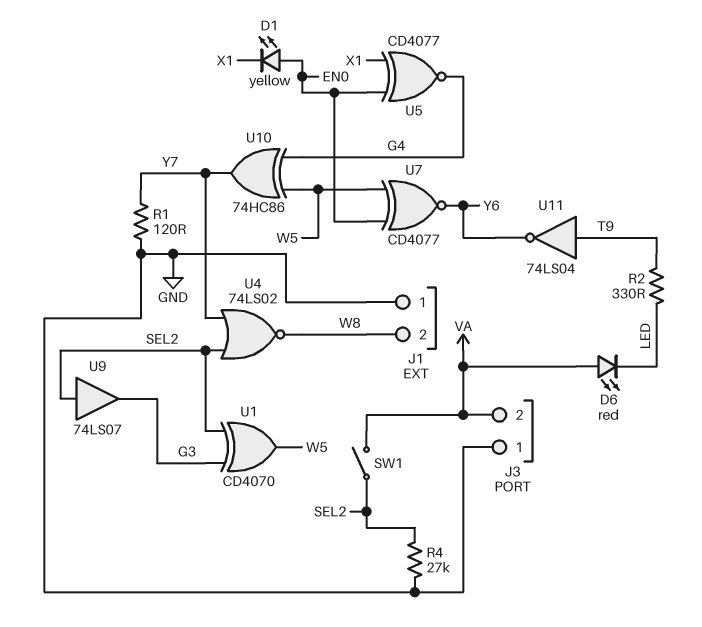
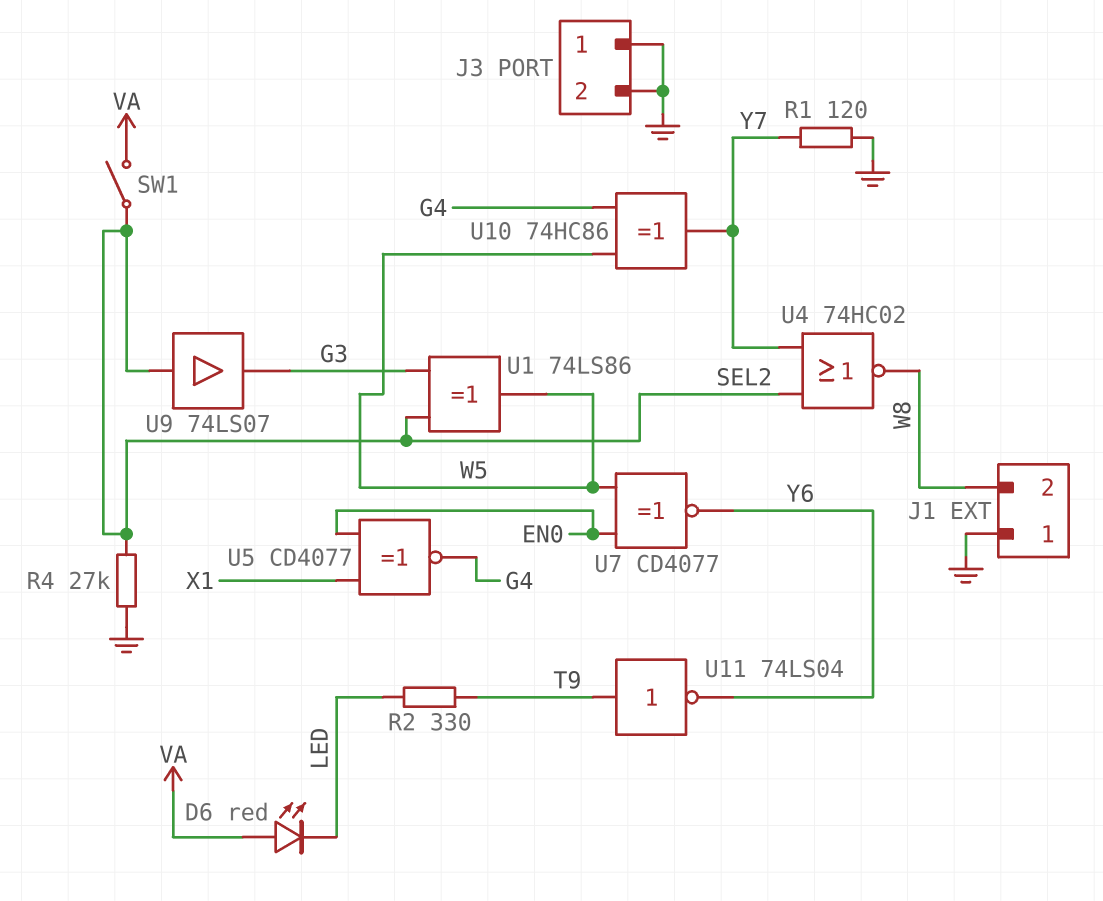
D1: LED yellow (A EN0, K X1) -> none
J3 pin 2: VA -> GND
U1: XOR CD4070 (in G3, in SEL2, out W5) -> XOR 74LS86 (in G3, in SEL2, out W5)
U4: NOR 74LS02 (in SEL2, in Y7, out W8) -> NOR 74HC02 (in SEL2, in Y7, out W8)

